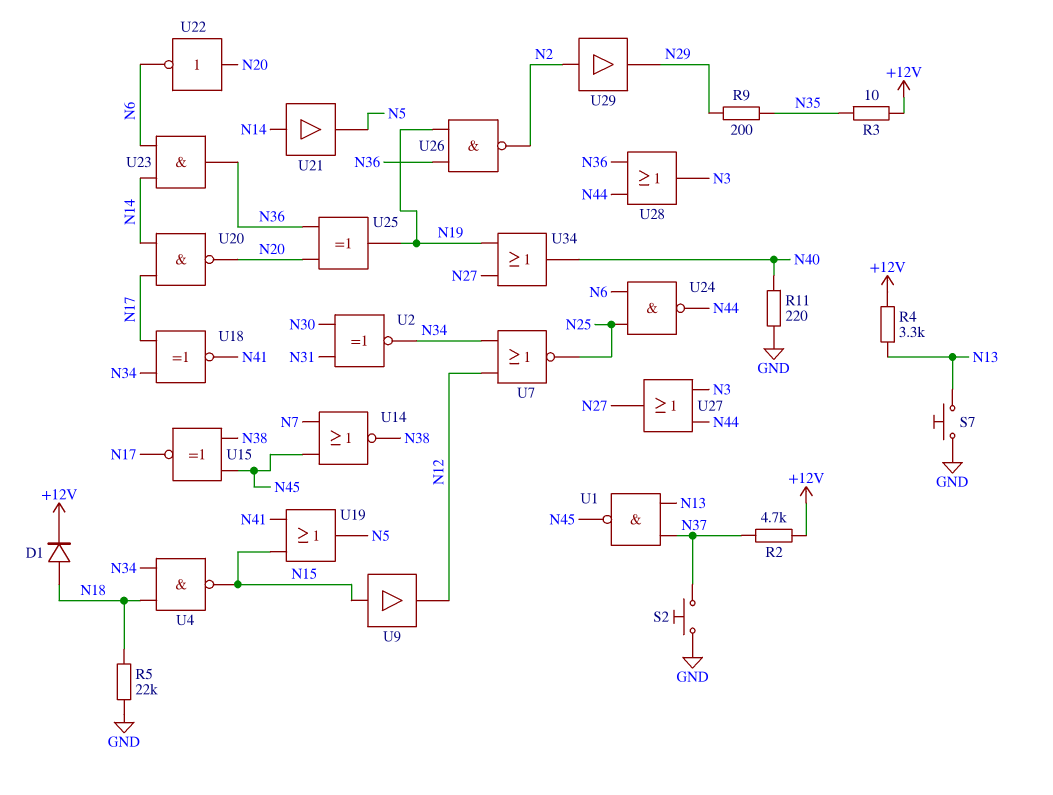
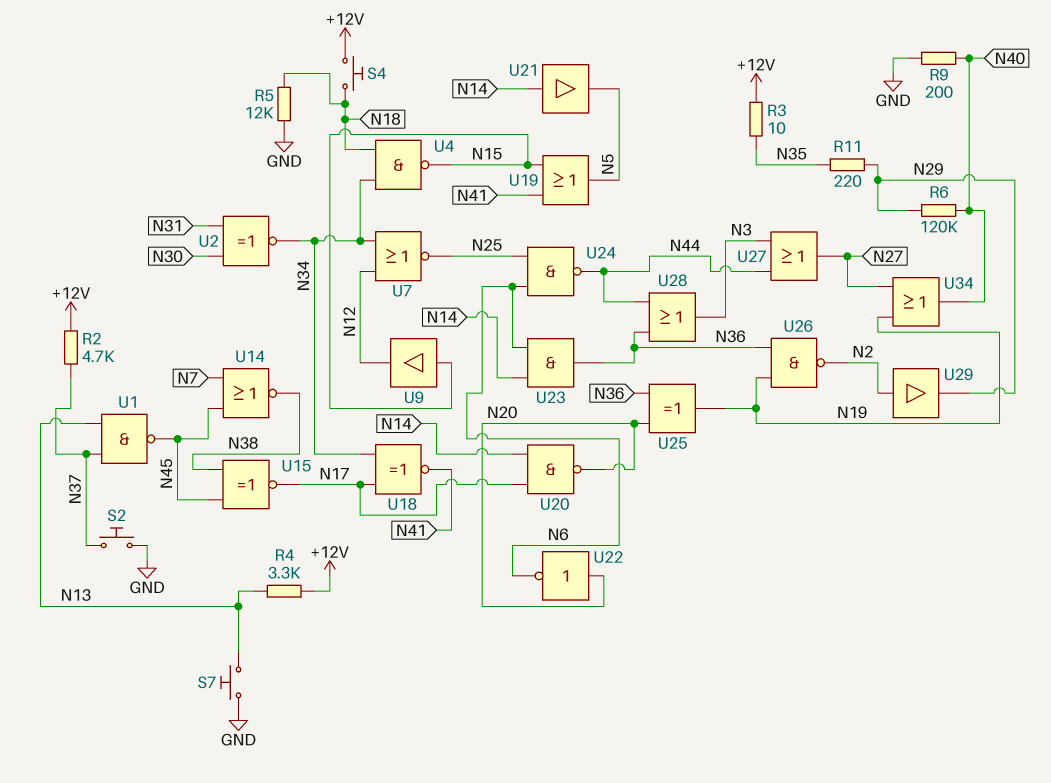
D1: diode (A N18, K +12V) -> none
R5: 22k (GND, N18) -> 12k (GND, N18)
R6: none -> 120k (N29, N40)
R9: 200 (N29, N35) -> 200 (GND, N40)
R11: 220 (GND, N40) -> 220 (N29, N35)
S4: none -> button (+12V, N18)

